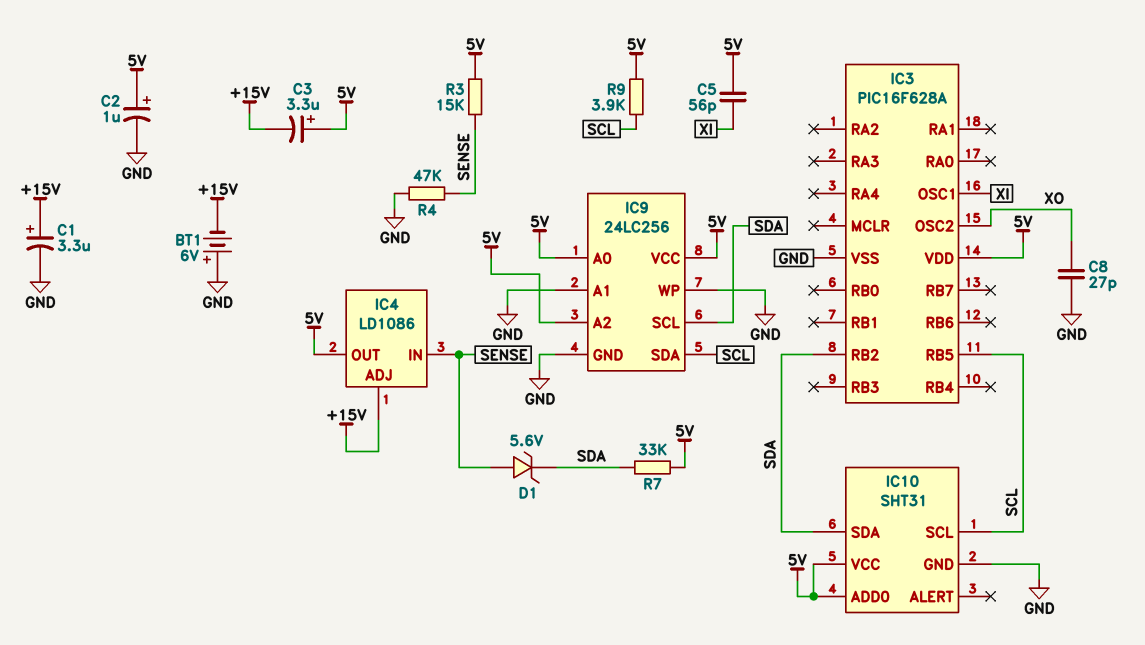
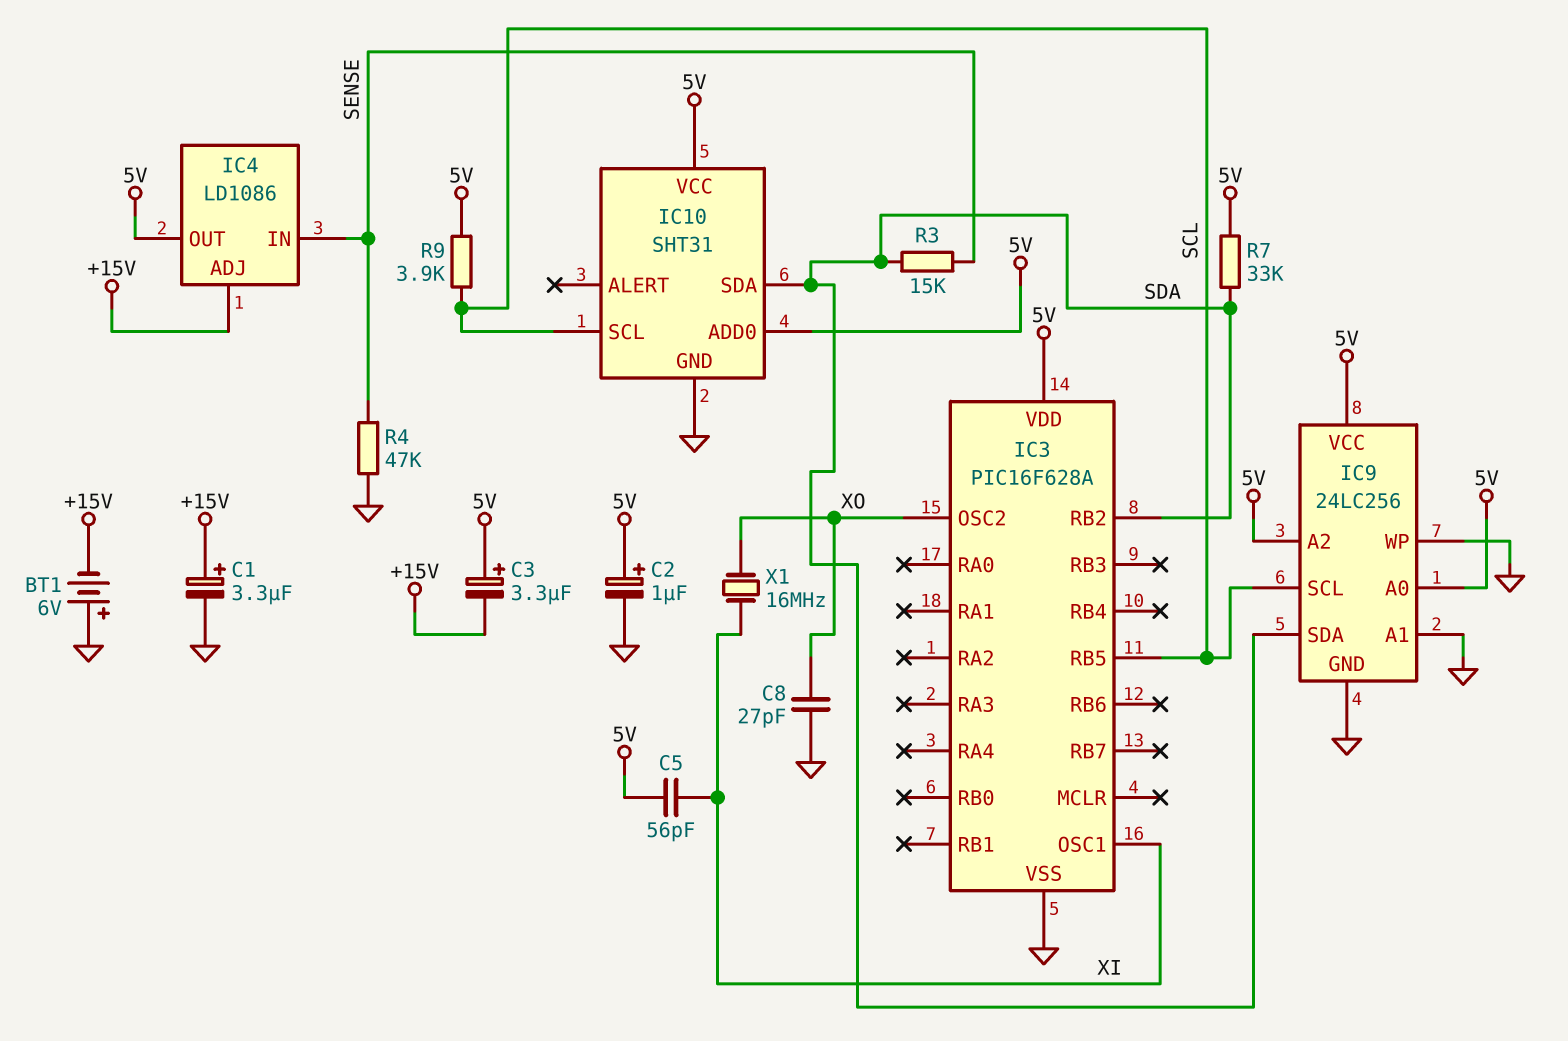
D1: zener 5.6V (A SENSE, K SDA) -> none
IC9 pin SCL: SDA -> SCL
IC9 pin SDA: SCL -> SDA
R3: 15k (5V, SENSE) -> 15k (SDA, SENSE)
X1: none -> 16MHz (XI, XO)

